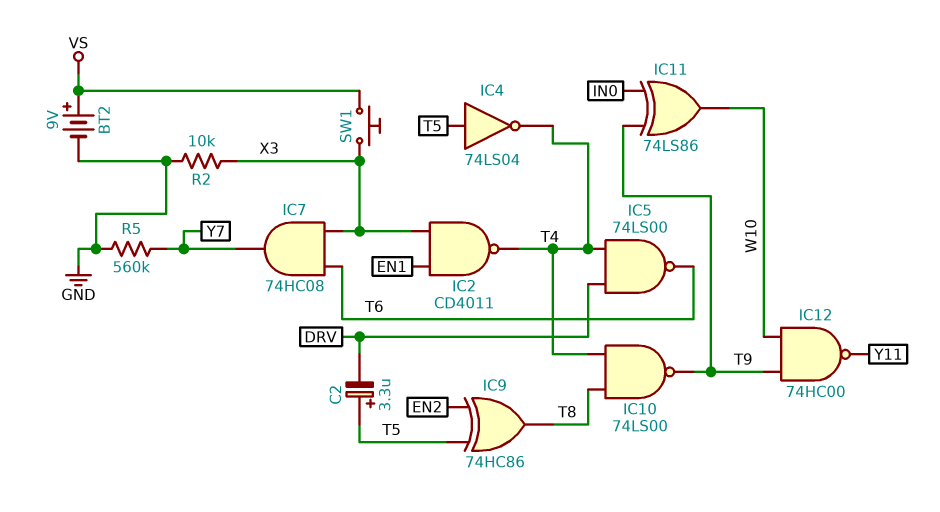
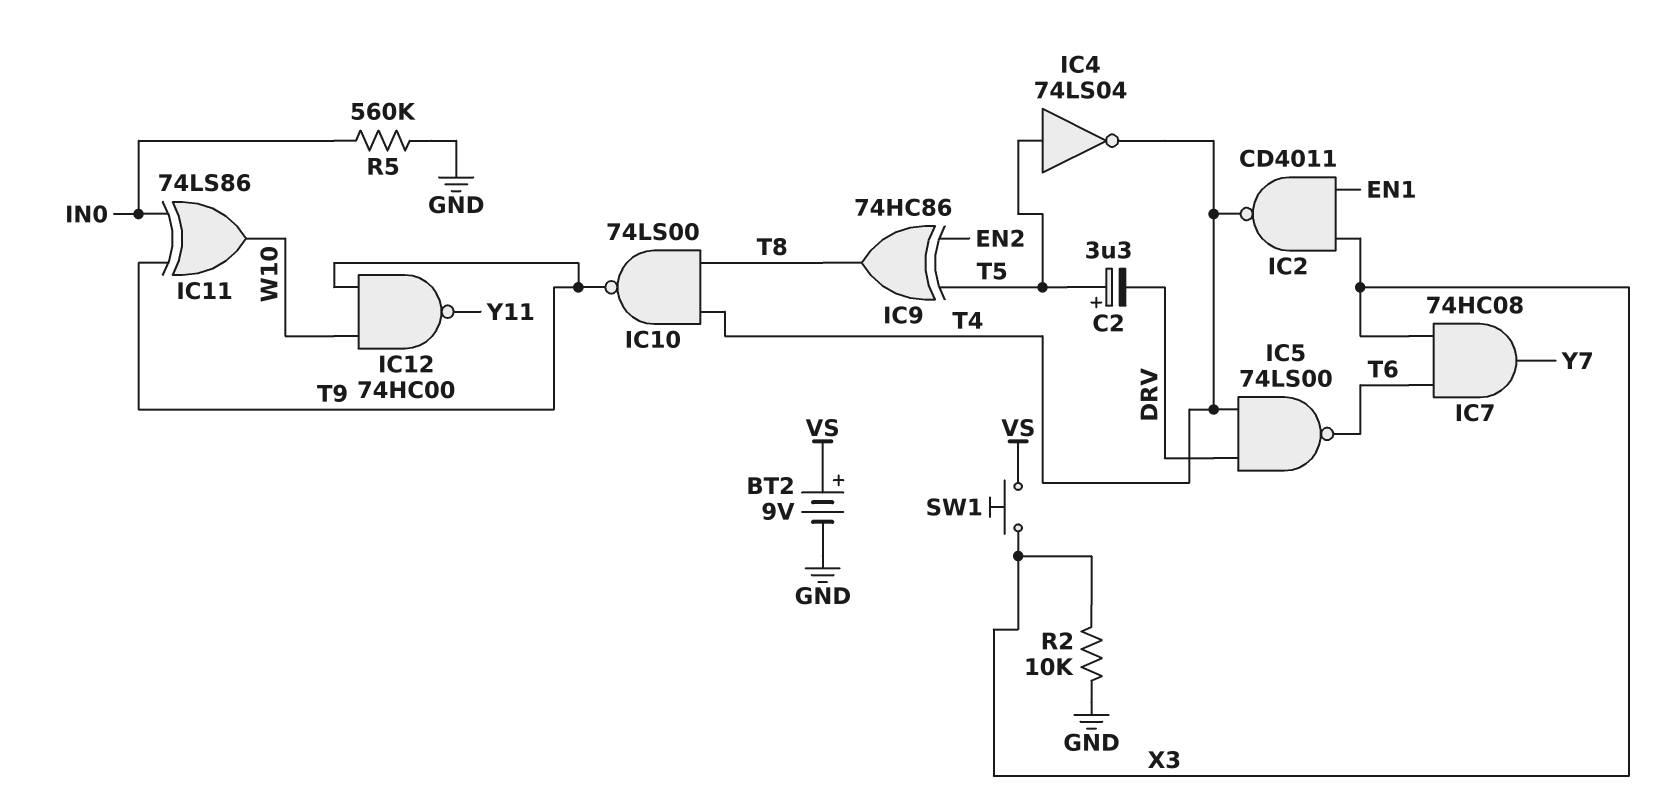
R5: 560k (GND, Y7) -> 560k (GND, IN0)

